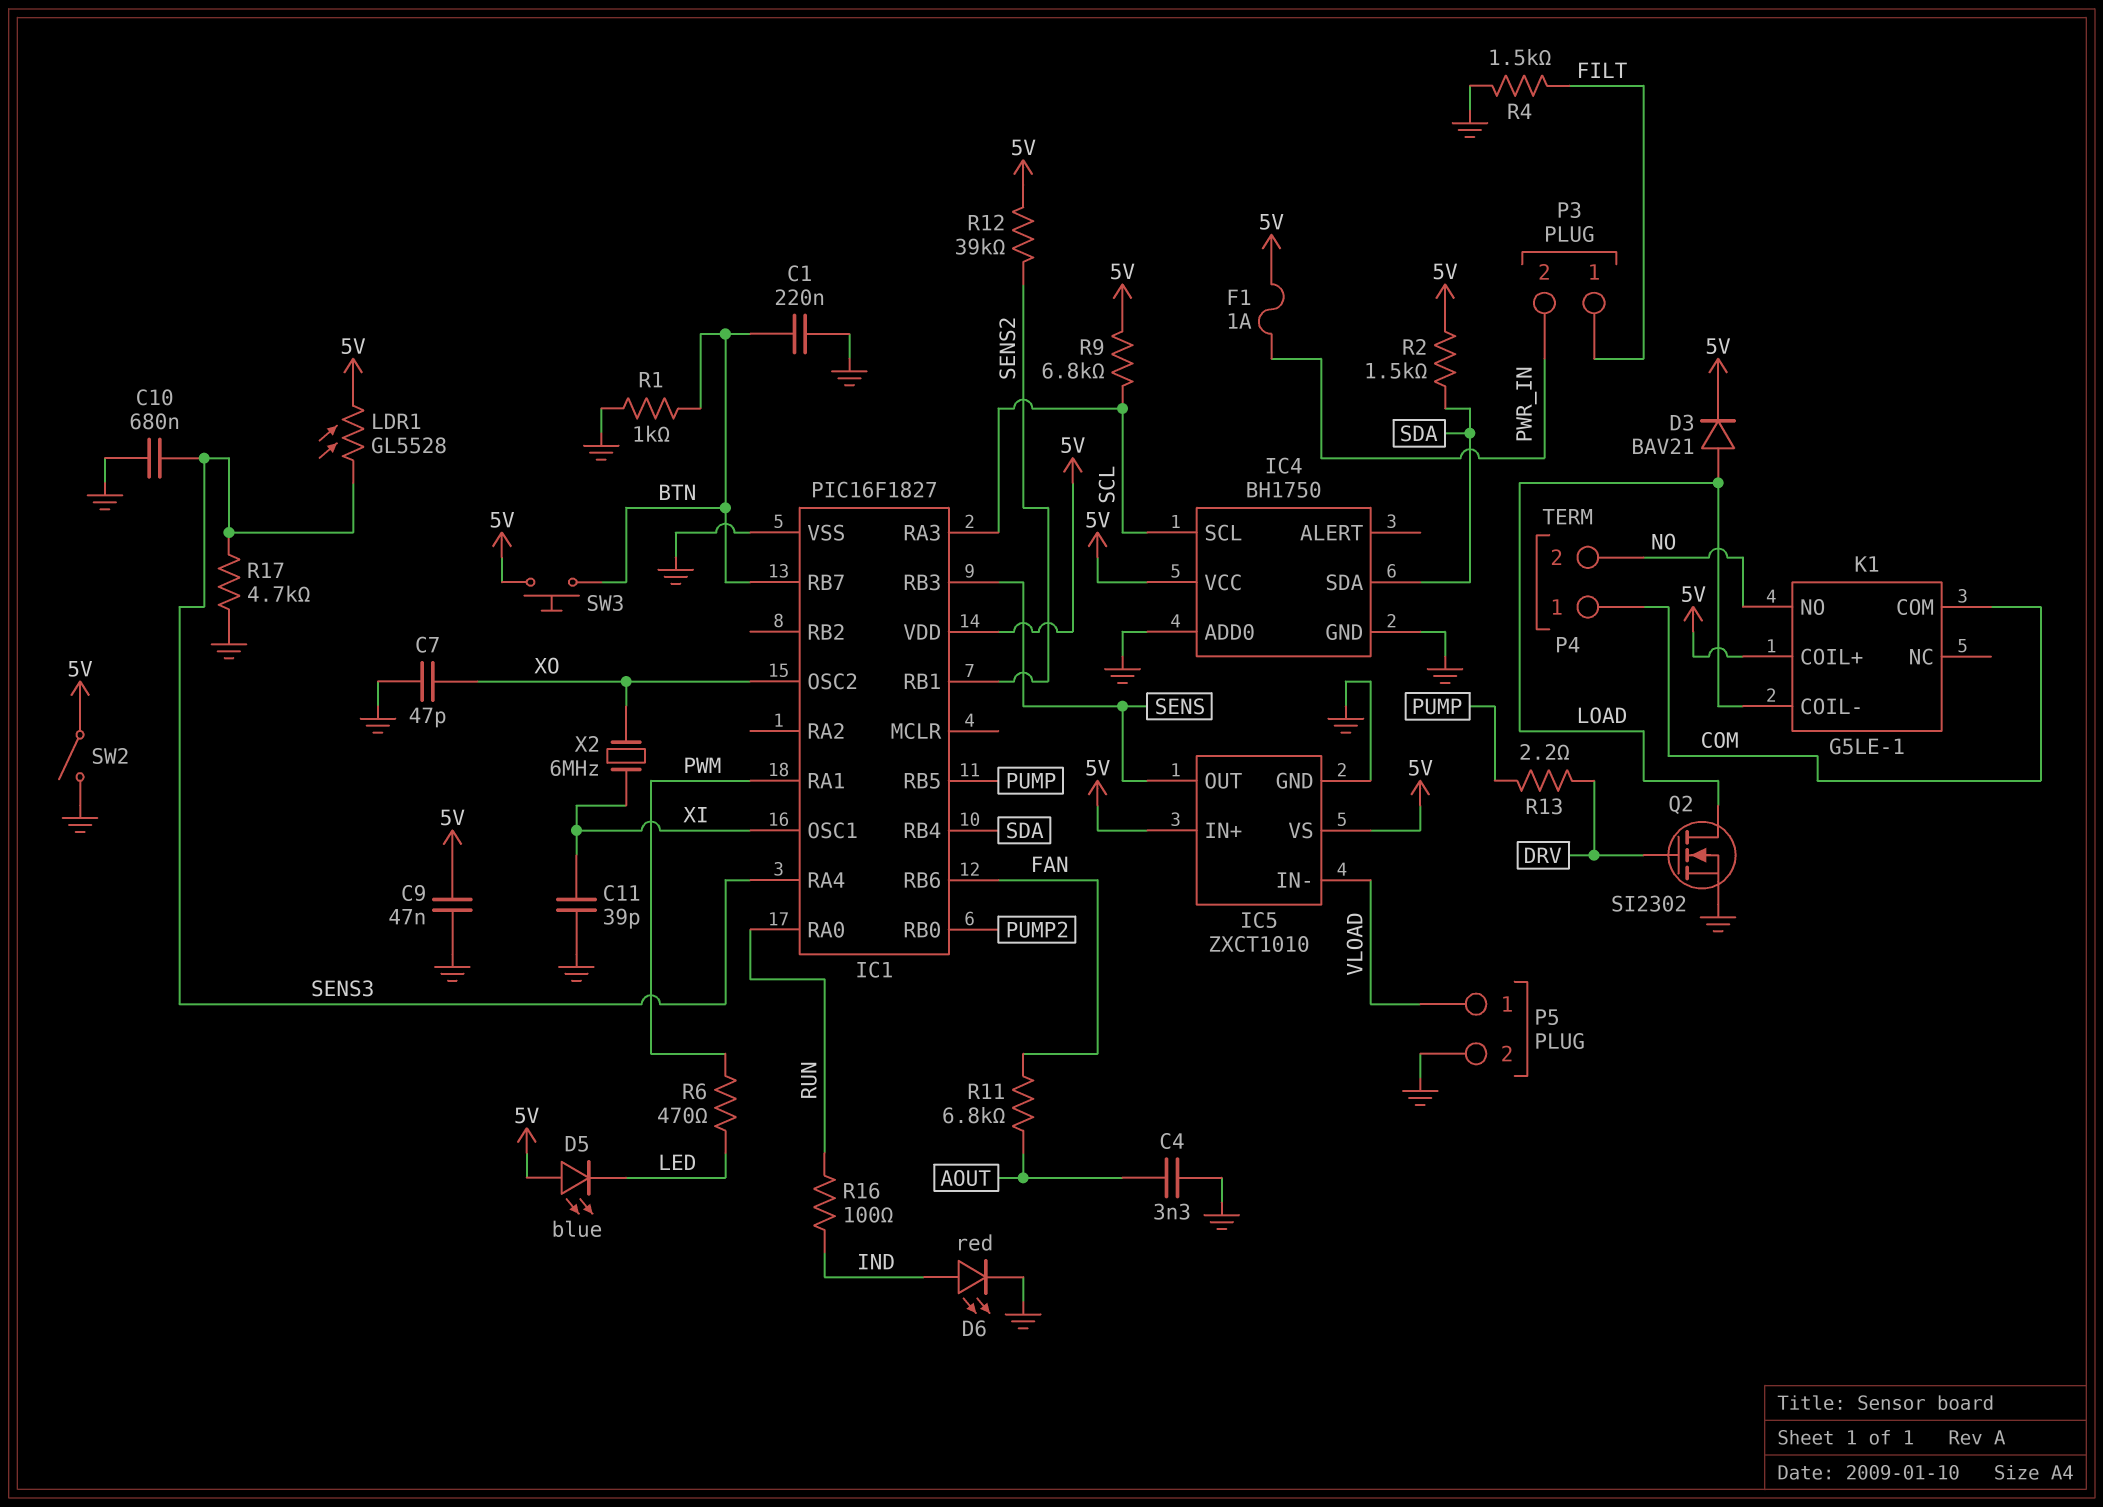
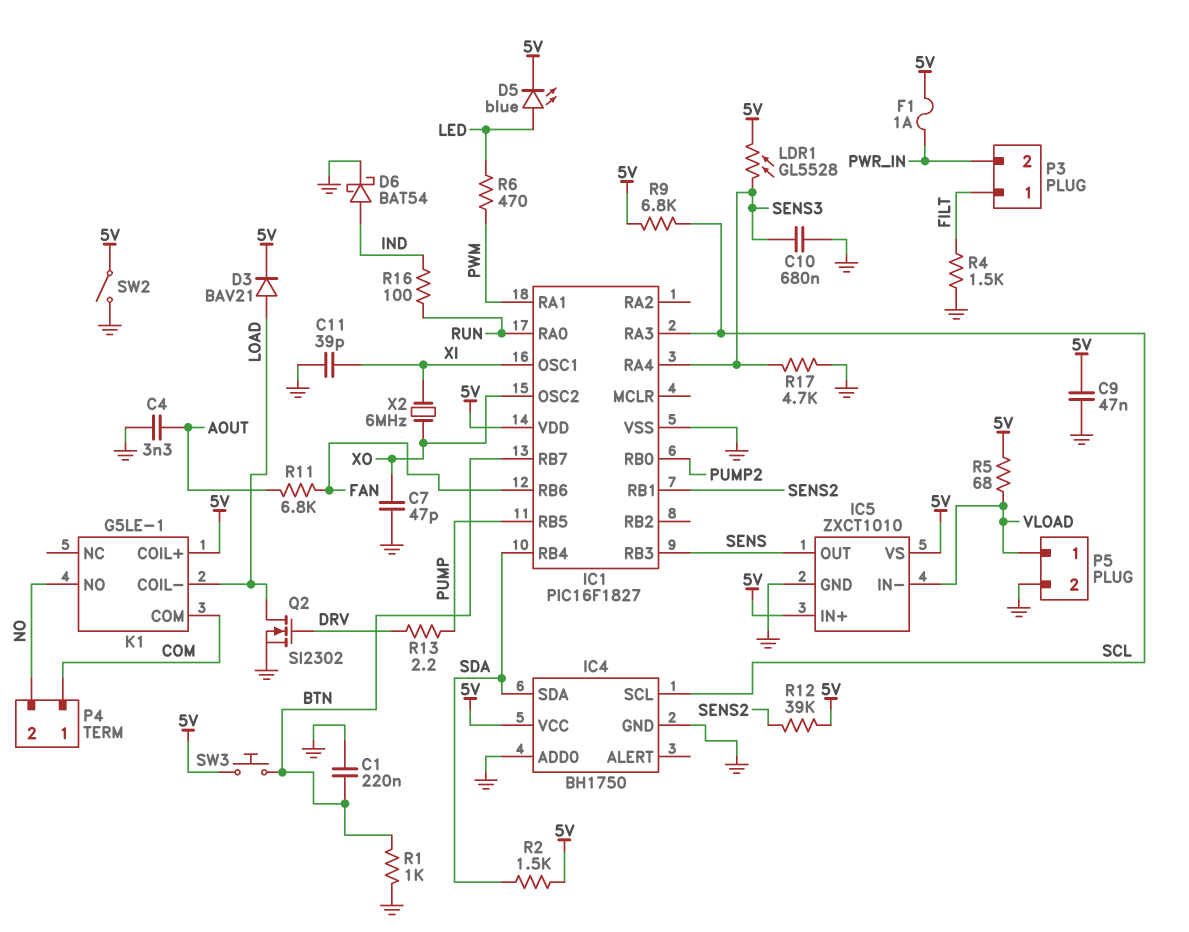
D5: LED blue (A 5V, K LED) -> LED blue (A LED, K 5V)
D6: LED red (A IND, K GND) -> schottky BAT54 (A IND, K GND)
R5: none -> 68 (5V, VLOAD)

